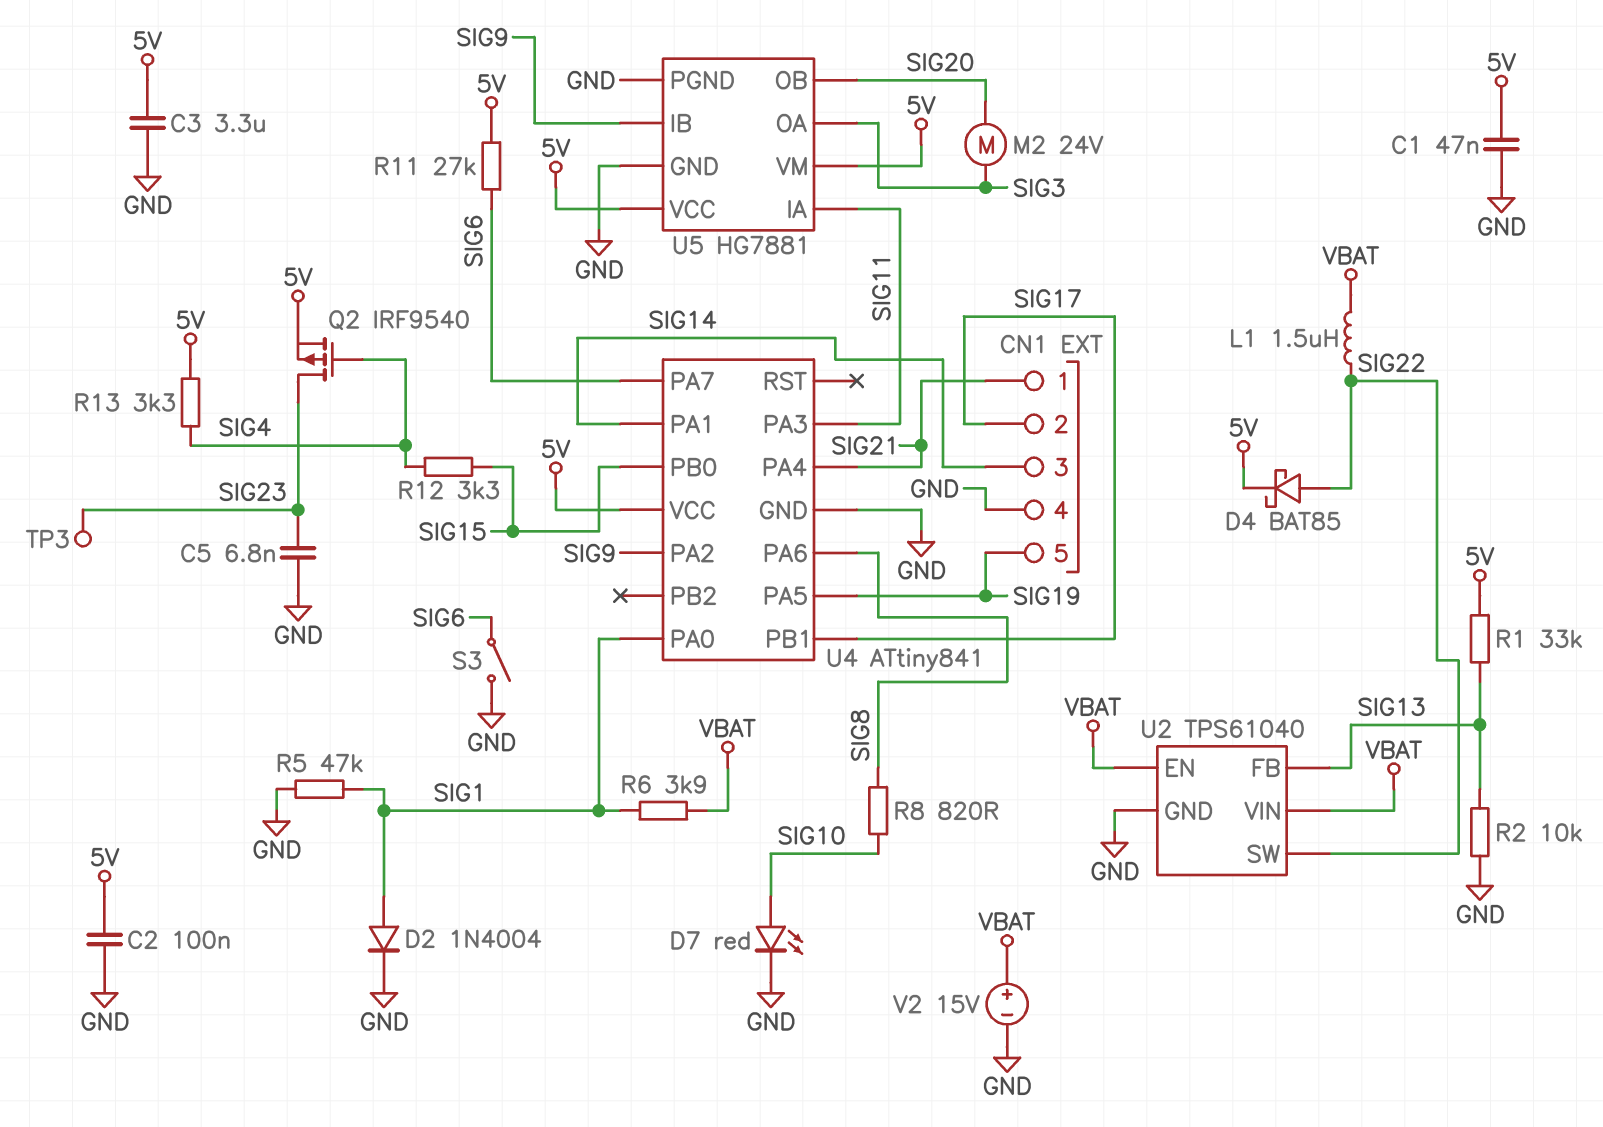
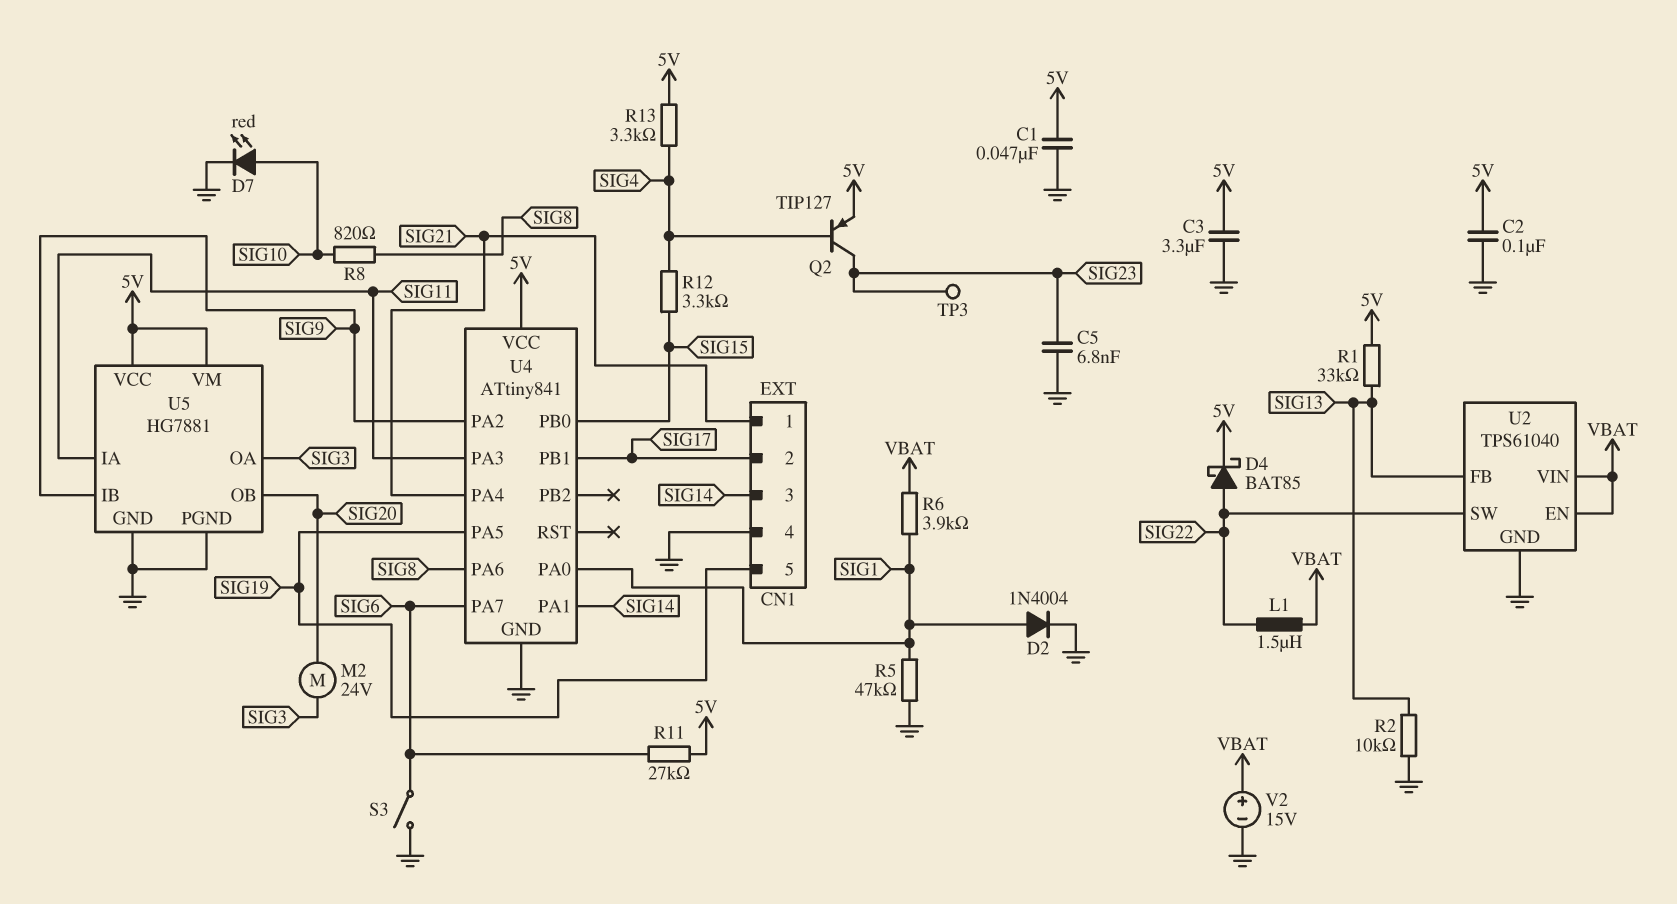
Q2: PMOS IRF9540 (G SIG4, D SIG23, S 5V) -> PNP TIP127 (B SIG4, C SIG23, E 5V)

